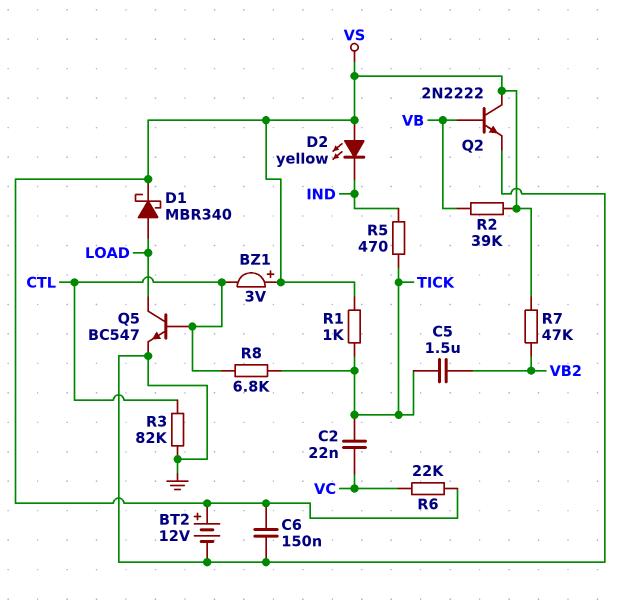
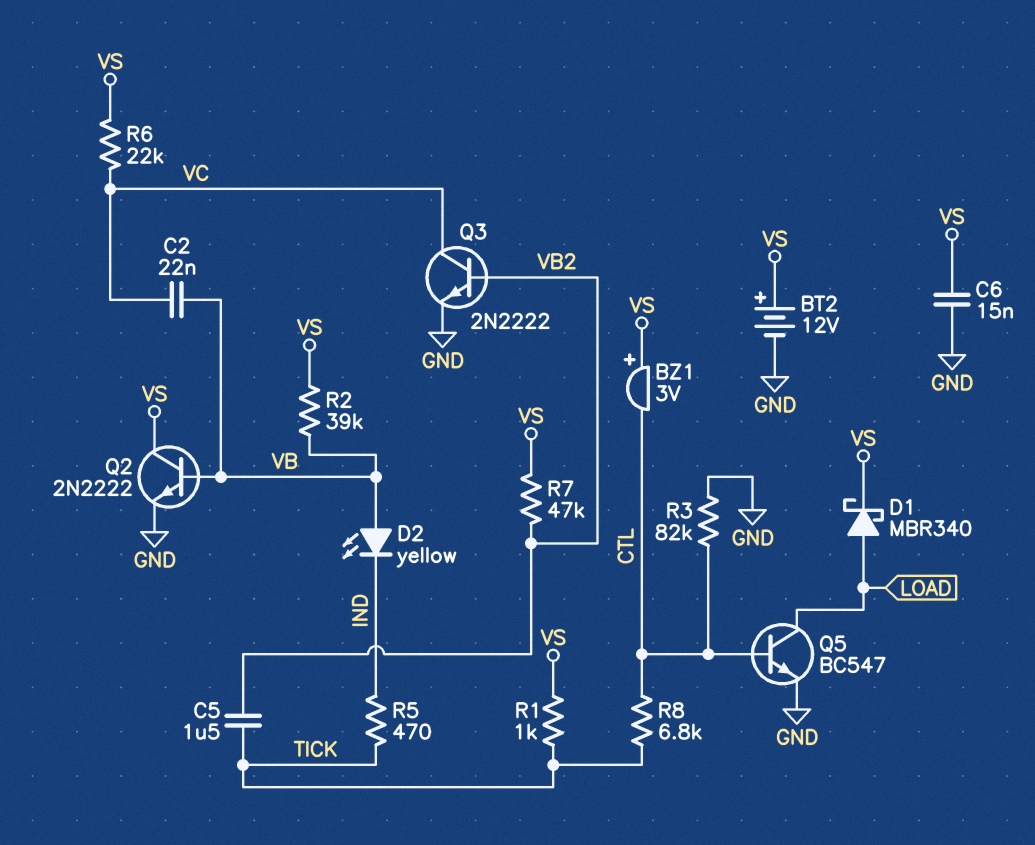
C2: 22nF (TICK, VC) -> 22nF (VB, VC)
C6: 150nF (GND, VS) -> 15nF (GND, VS)
D2: LED yellow (A VS, K IND) -> LED yellow (A VB, K IND)
Q3: none -> NPN 2N2222 (B VB2, C VC, E GND)

